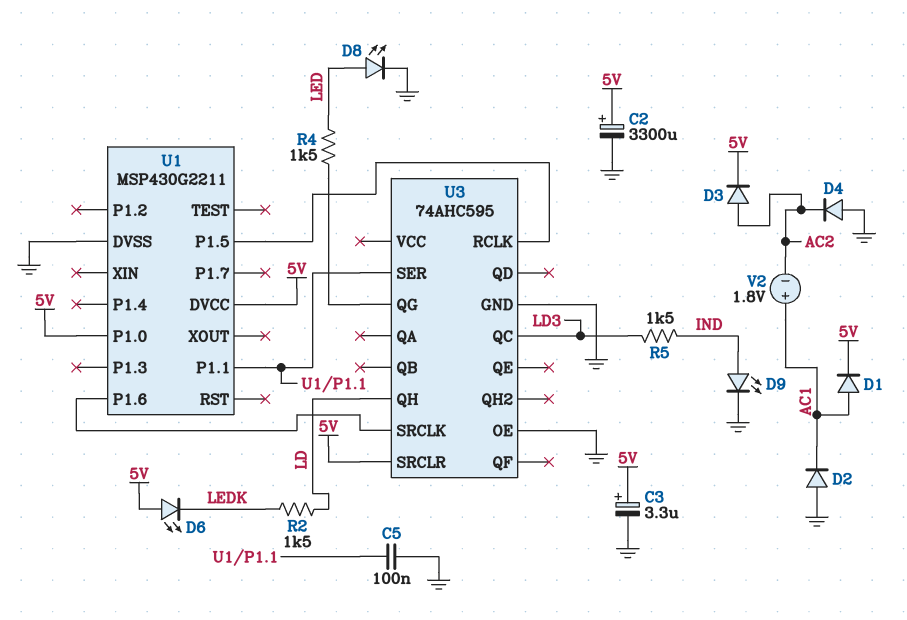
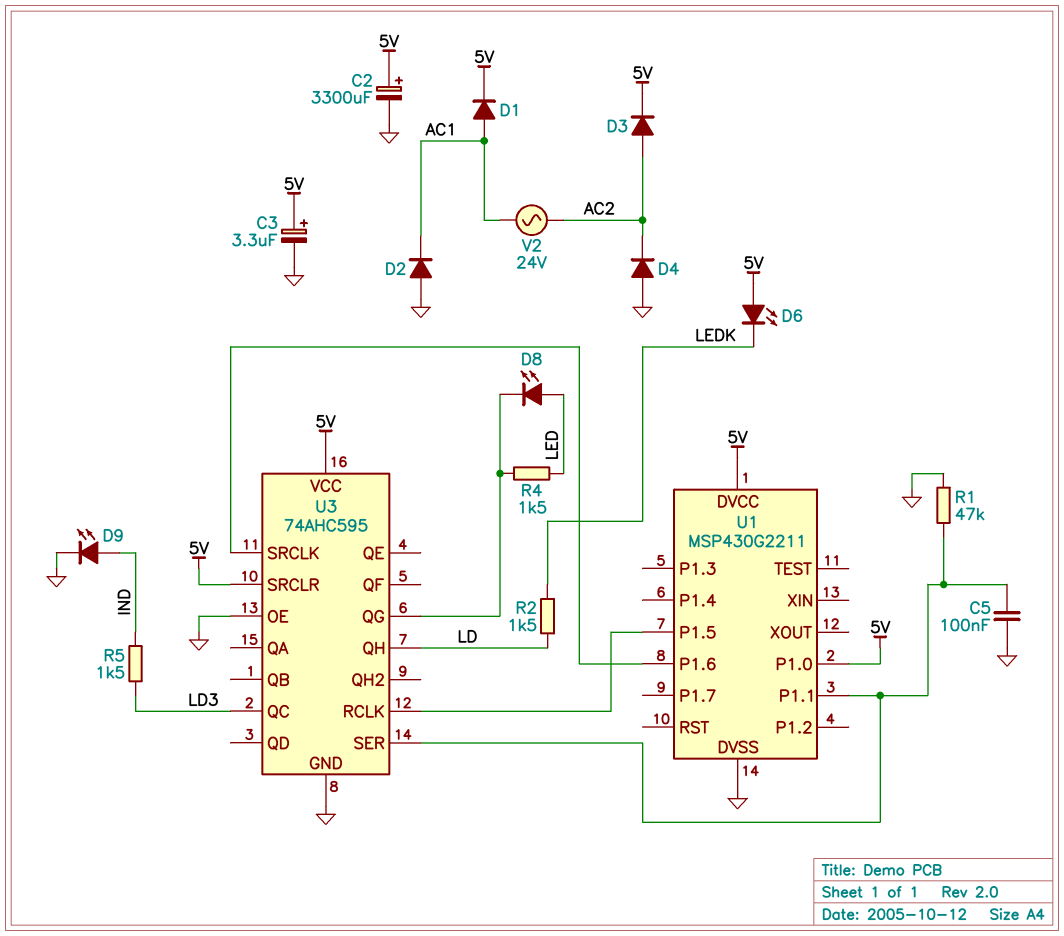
D8: LED (A LED, K GND) -> LED (A LED, K U3/QG)
R1: none -> 47k (GND, U1/P1.1)
U3 pin VCC: none -> 5V
V2: 1.8V (plus AC1, minus AC2) -> AC 24V (AC1, AC2)

